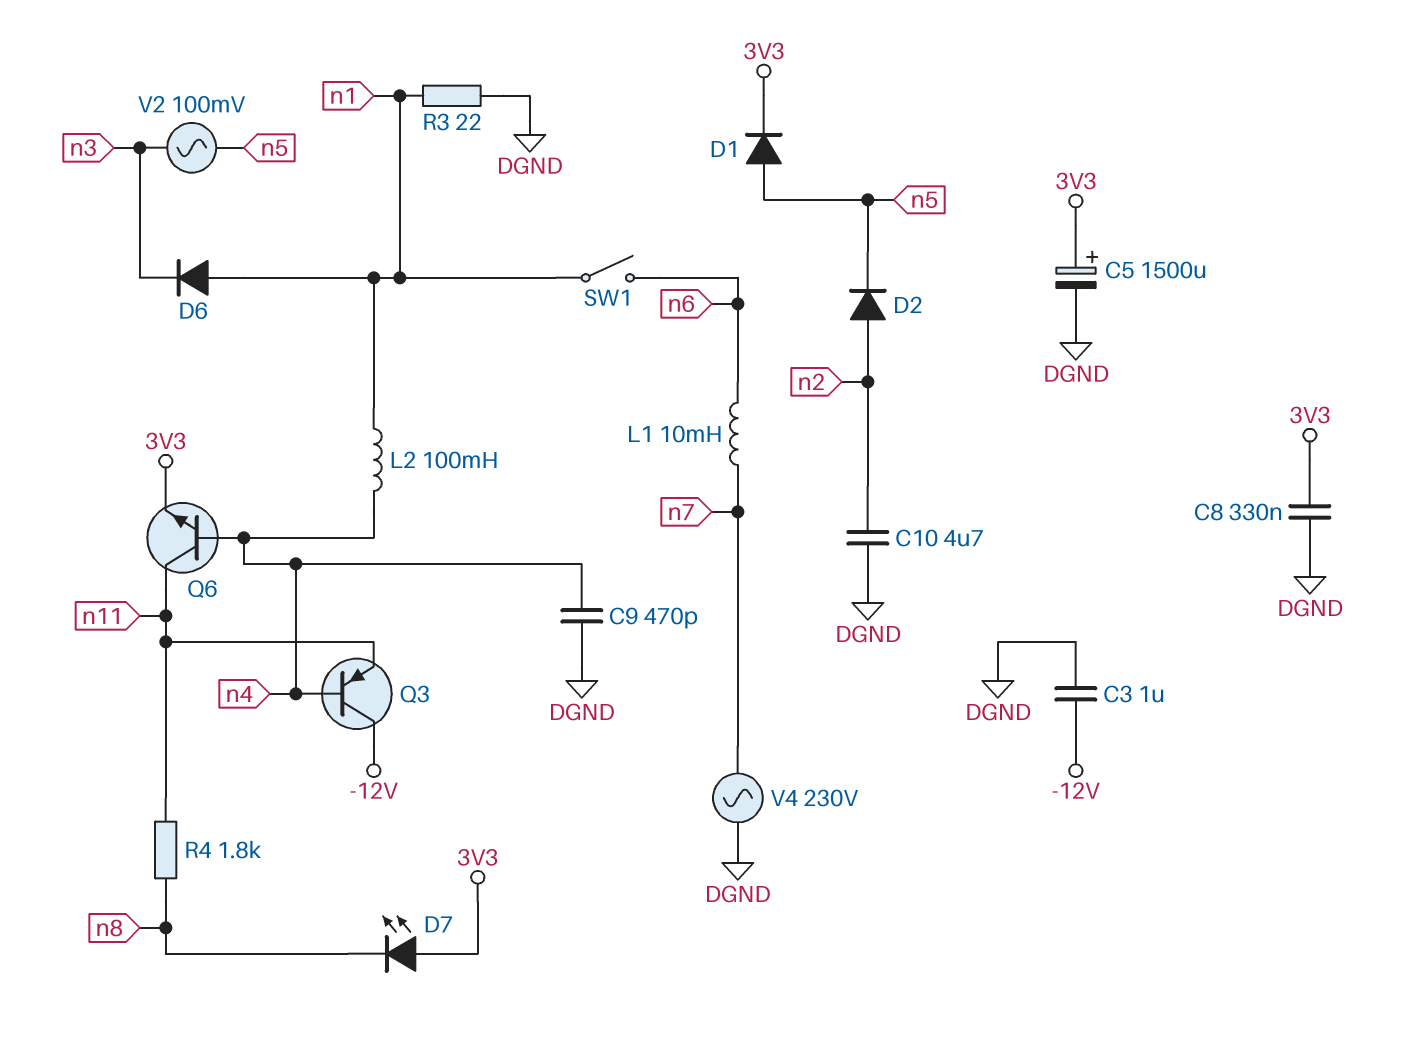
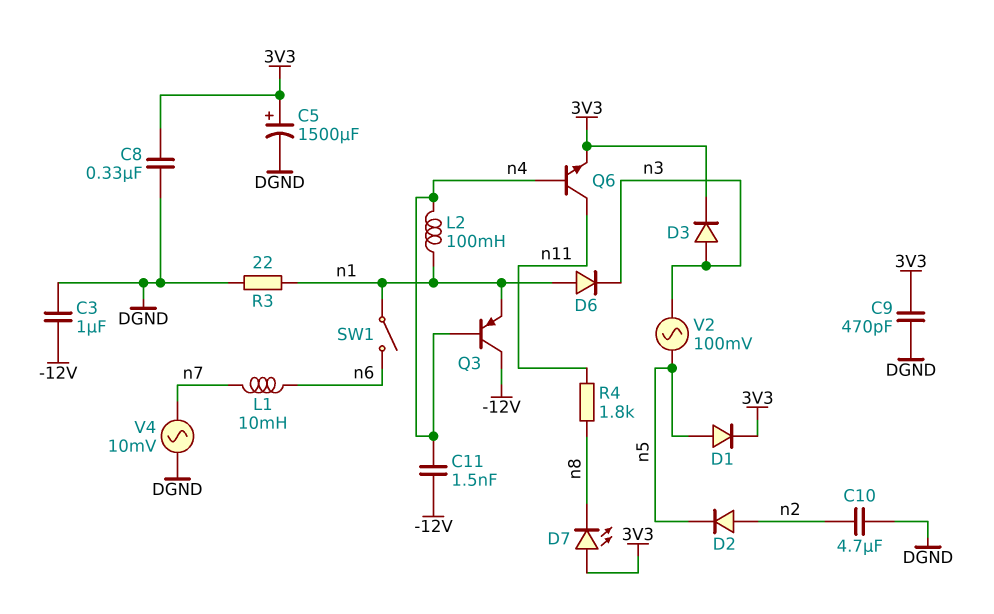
C9: 470pF (DGND, n4) -> 470pF (3V3, DGND)
C11: none -> 1.5nF (-12V, n4)
D3: none -> diode (A n3, K 3V3)
Q3: PNP (B n4, C -12V, E n11) -> PNP (B n4, C -12V, E n1)
V4: AC 230V (DGND, n7) -> AC 10mV (DGND, n7)

